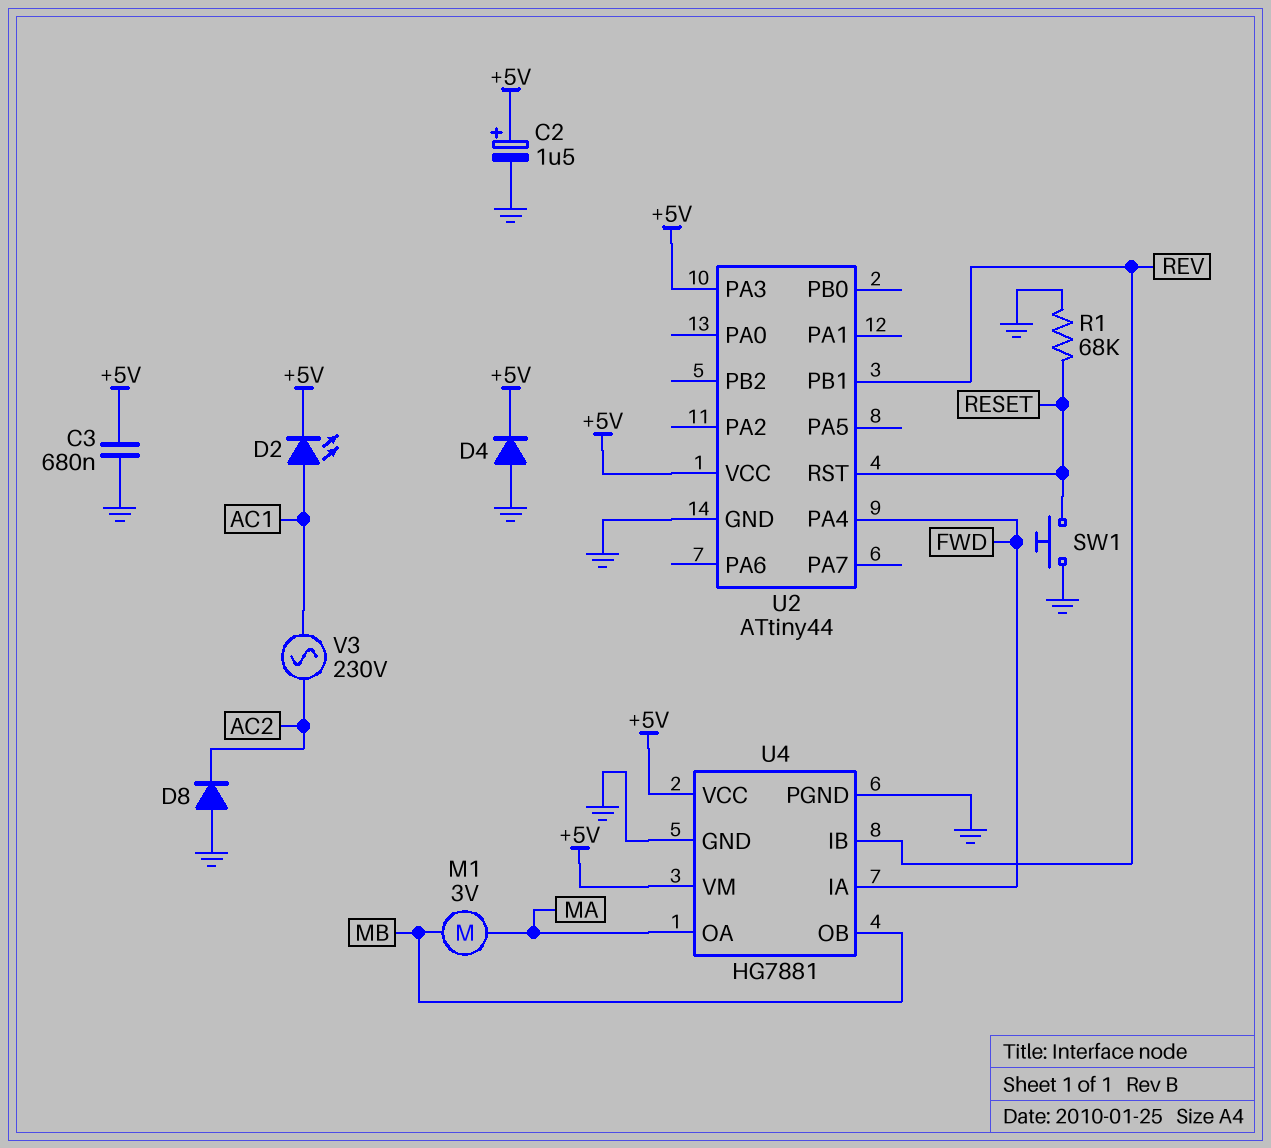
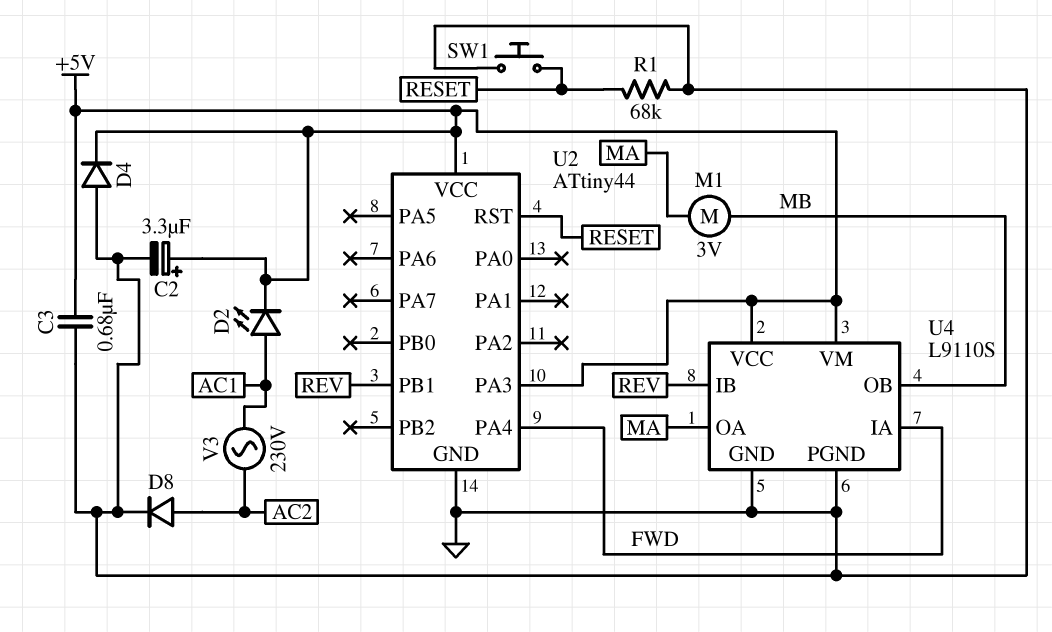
C2: 1.5uF (plus +5V, minus GND) -> 3.3uF (plus +5V, minus GND)
D8: diode (A GND, K AC2) -> diode (A AC2, K GND)
U4: HG7881 -> L9110S

